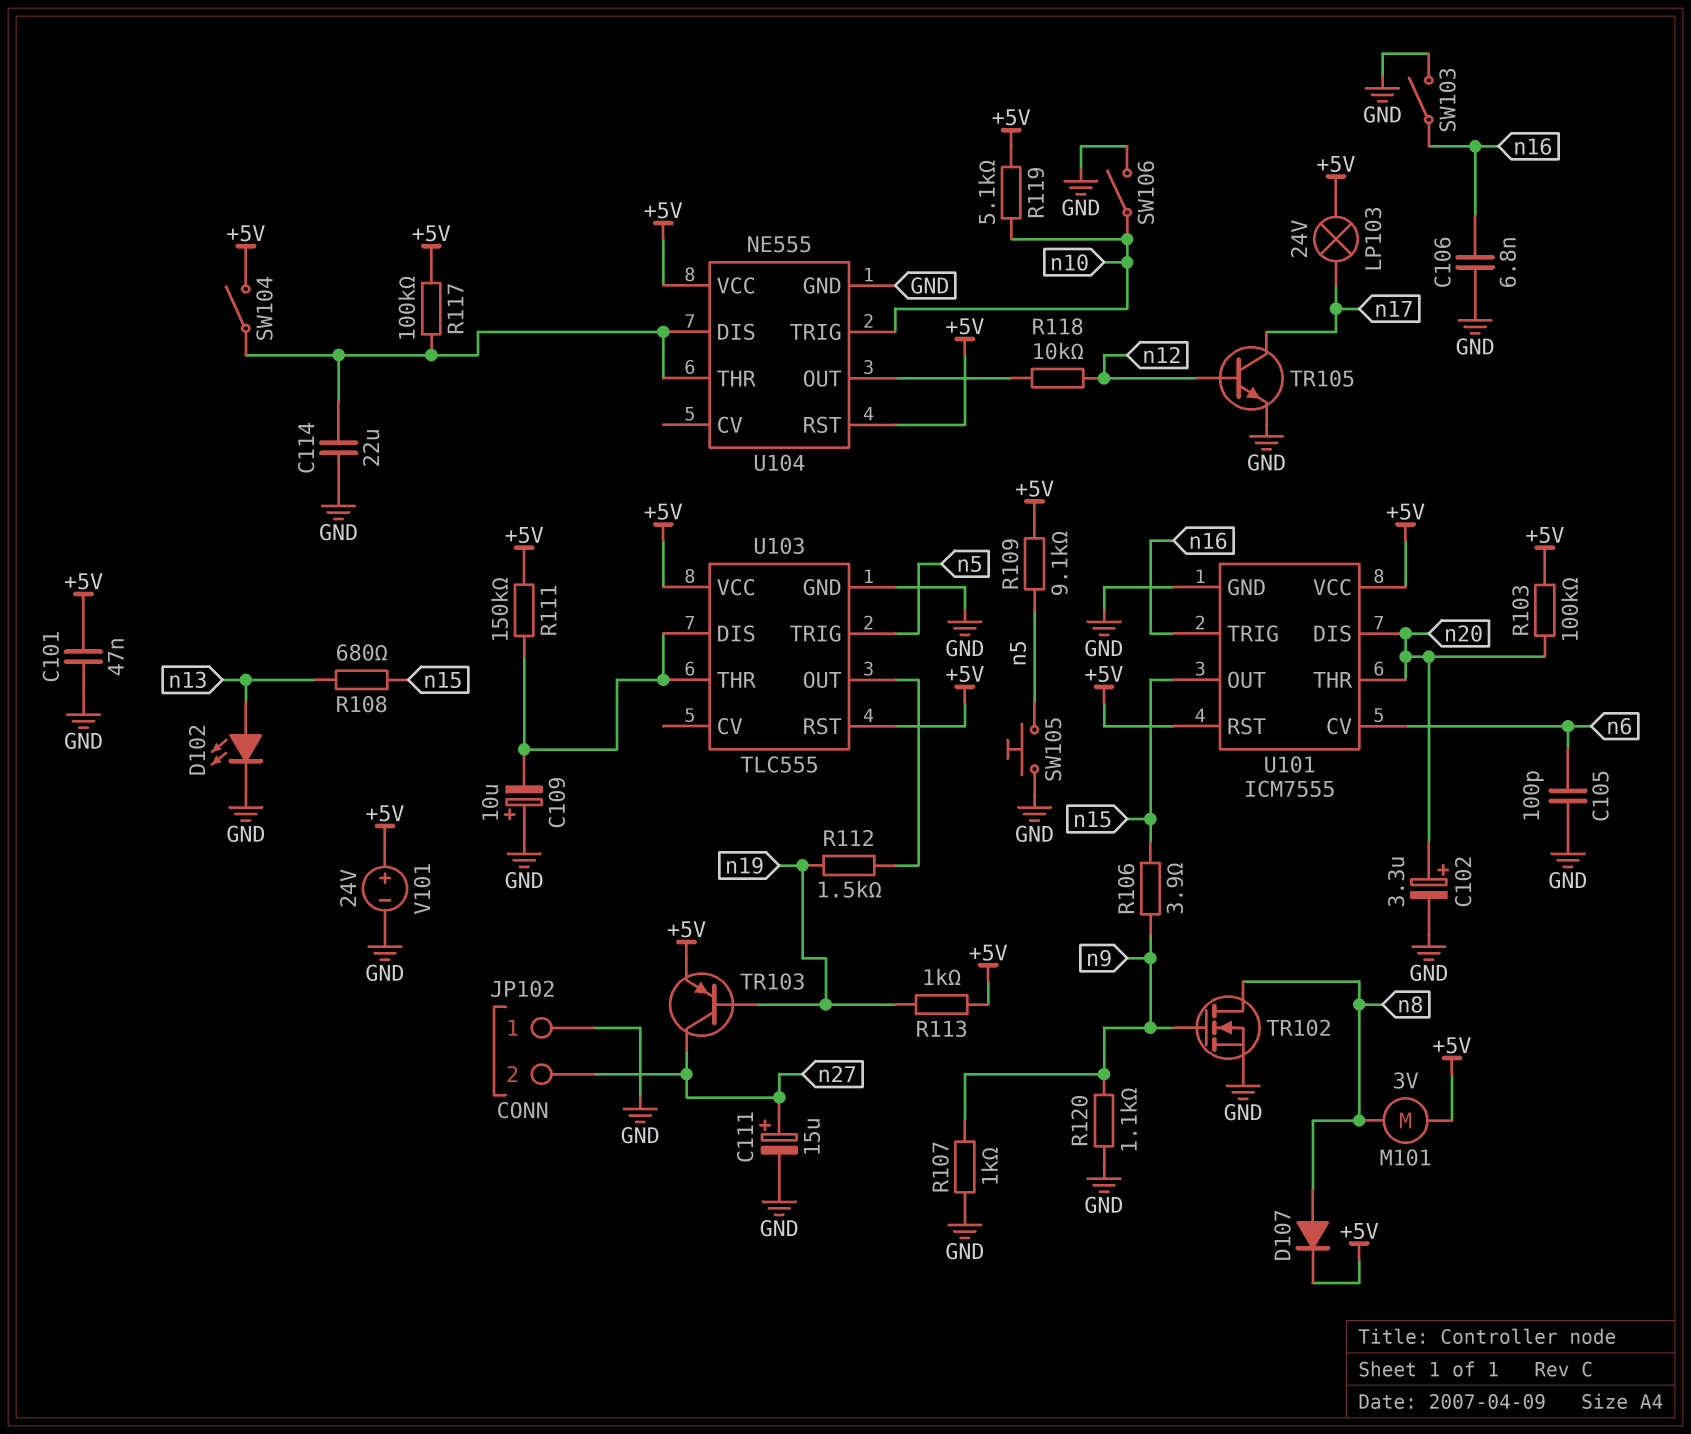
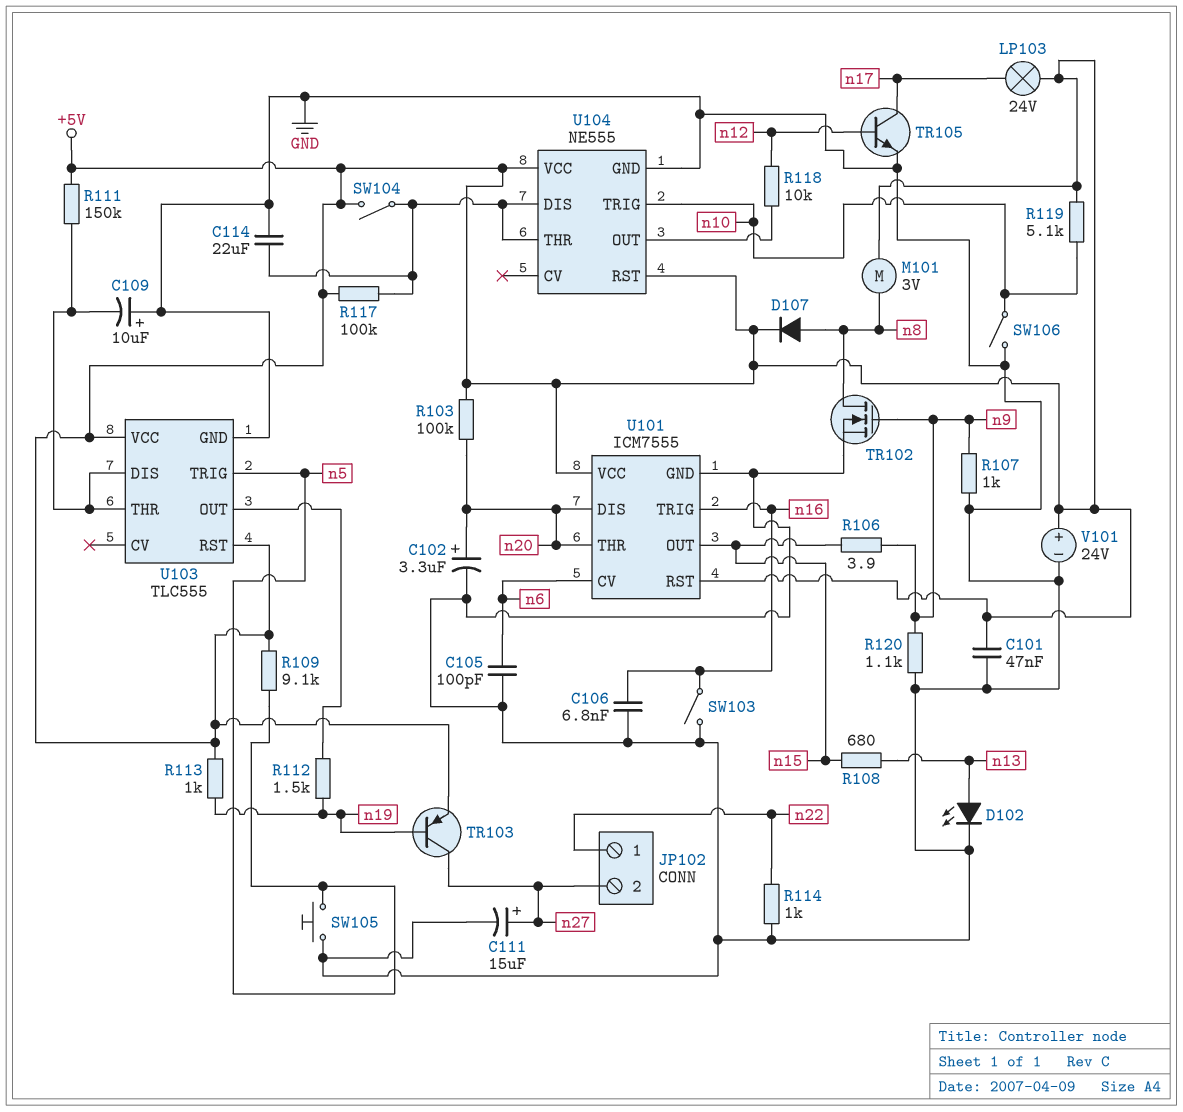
JP102 pin 1: GND -> n22
R114: none -> 1k (GND, n22)

